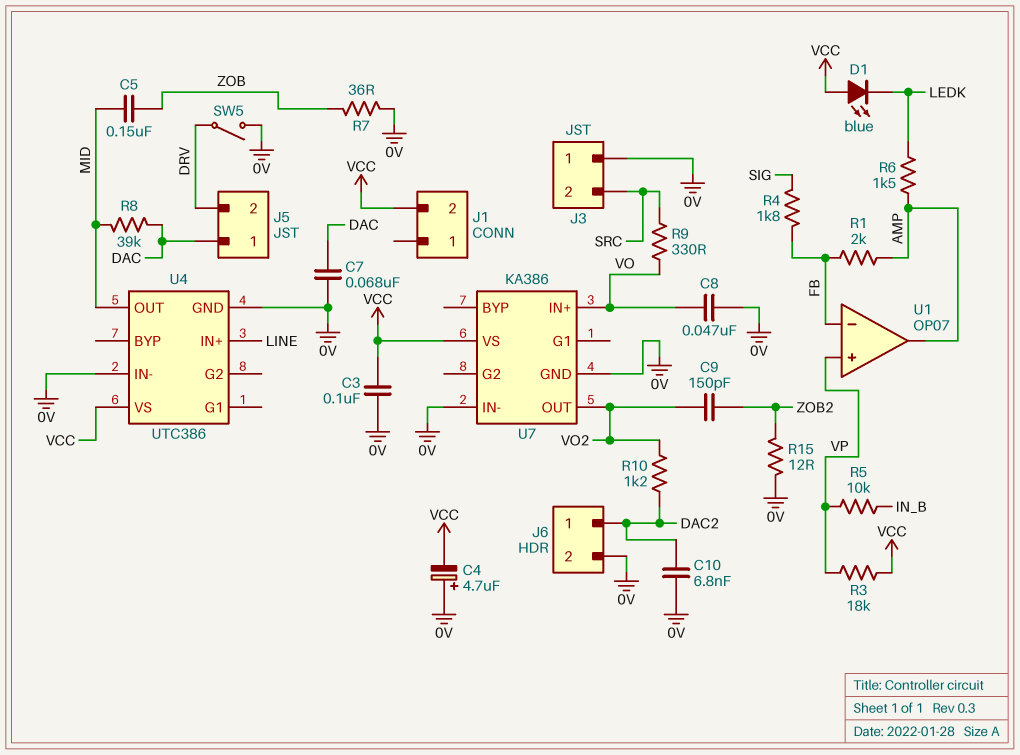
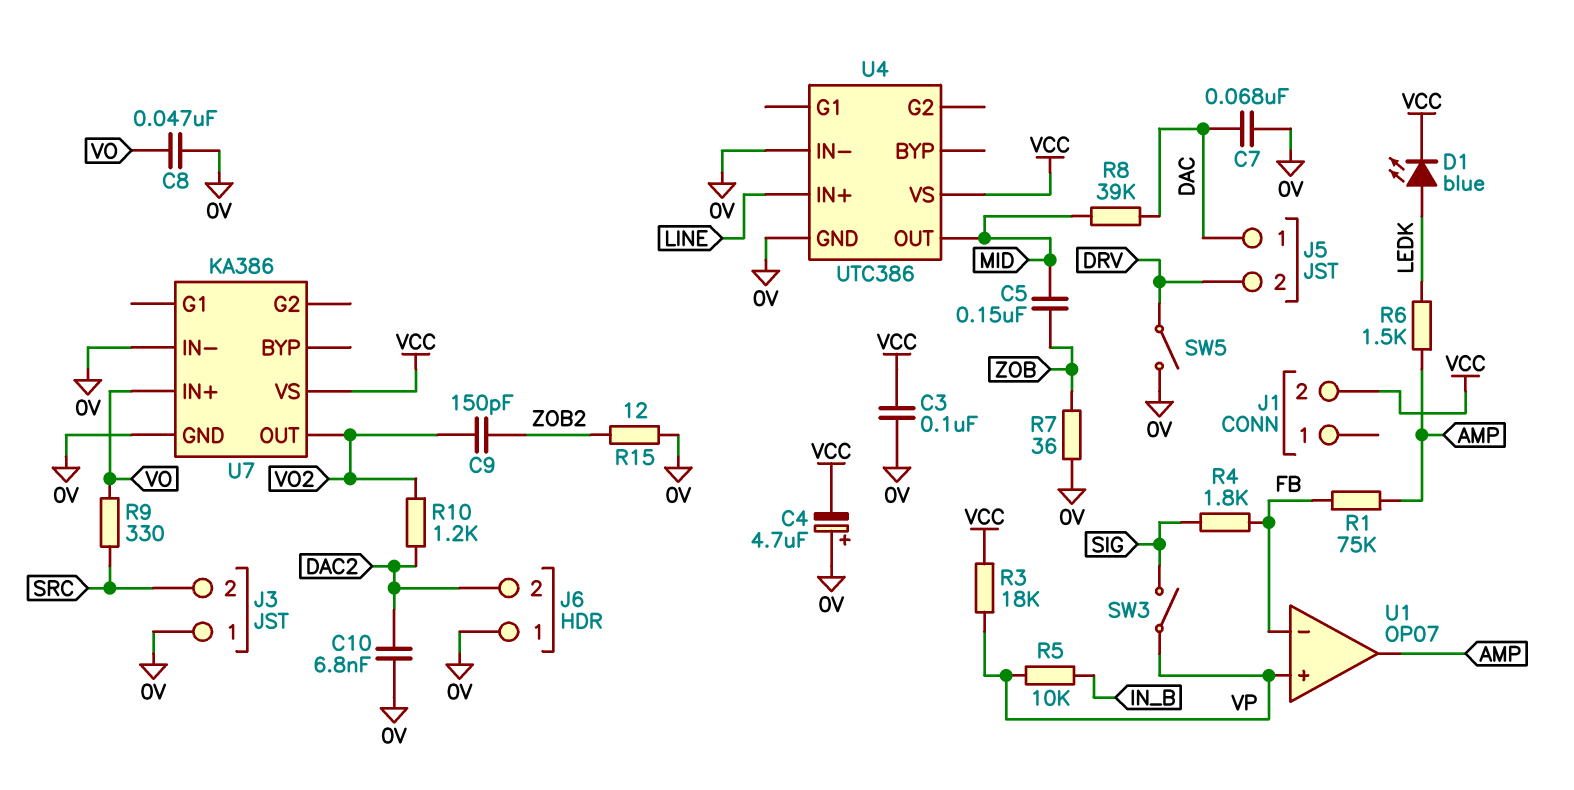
D1: LED blue (A VCC, K LEDK) -> LED blue (A LEDK, K VCC)
J6 pin 1: DAC2 -> 0V
J6 pin 2: 0V -> DAC2
R1: 2k (AMP, FB) -> 75k (AMP, FB)
SW3: none -> switch (SIG, VP)

